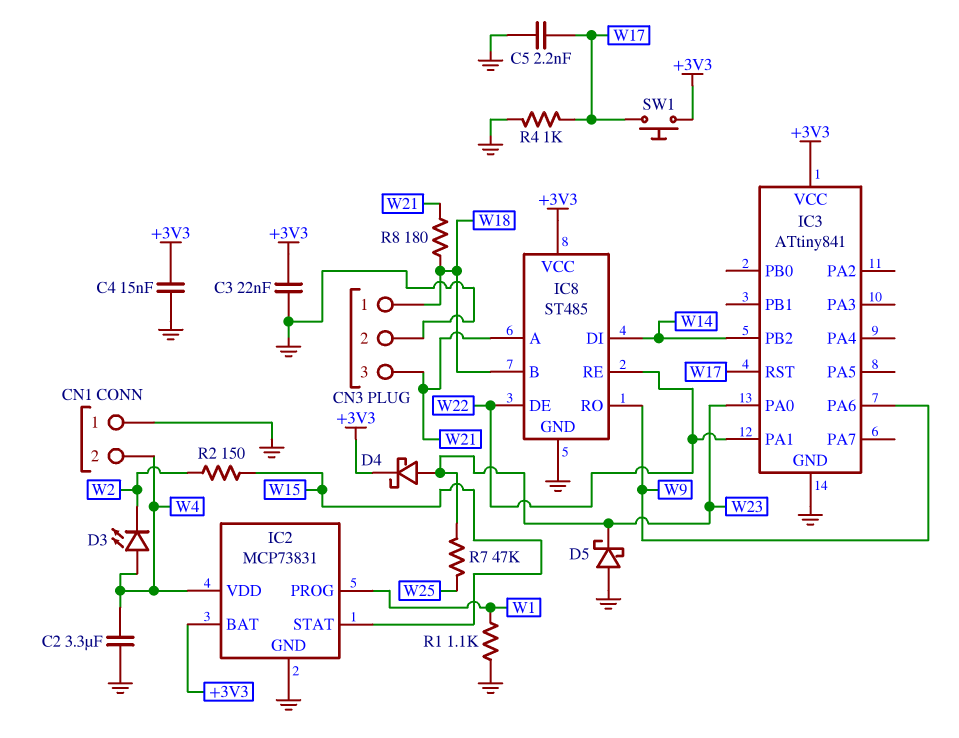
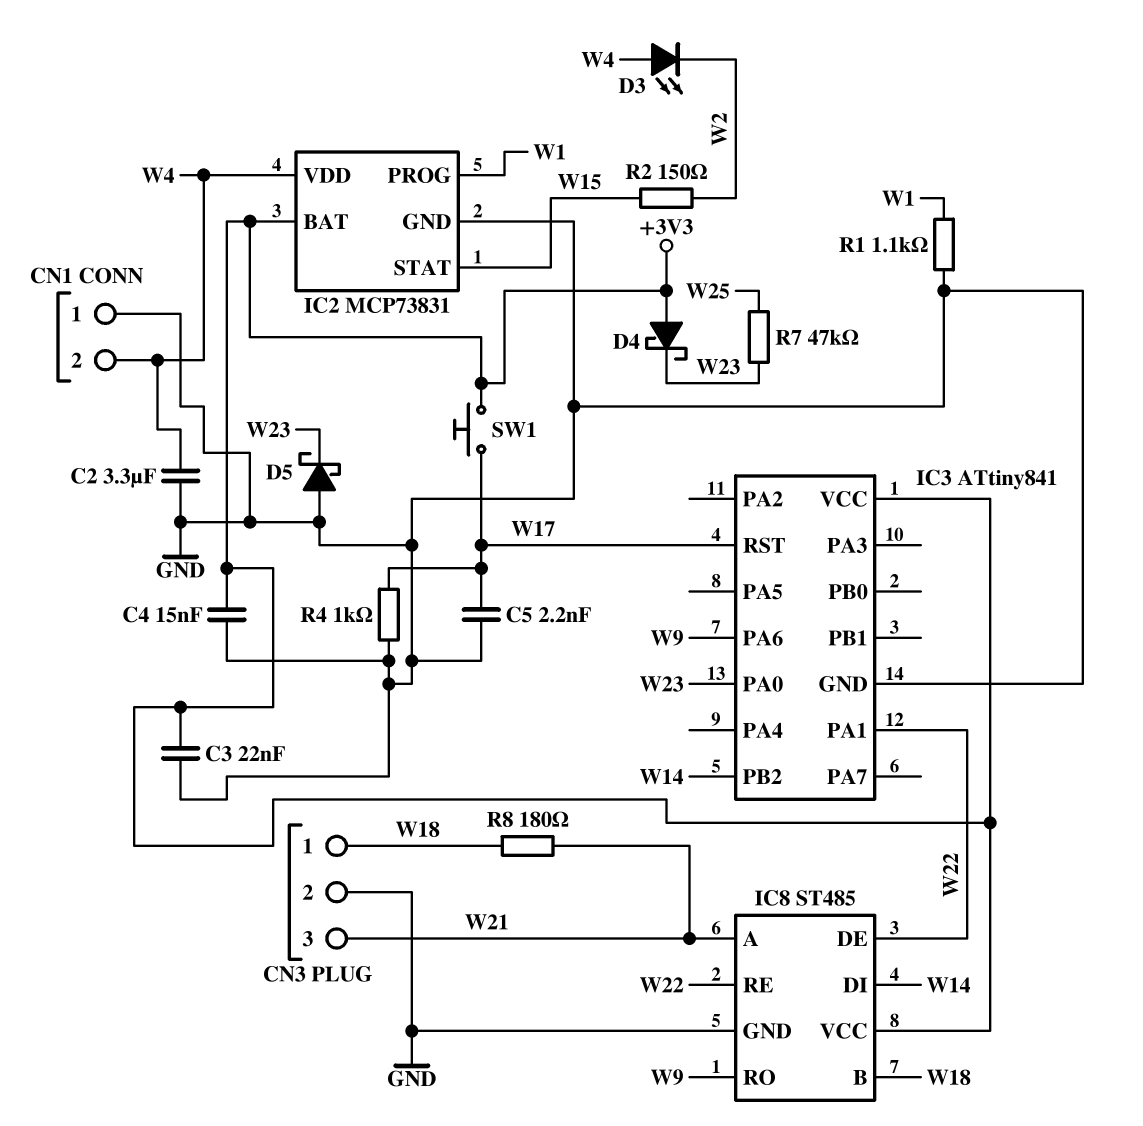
D4: schottky (A W23, K +3V3) -> schottky (A +3V3, K W23)

